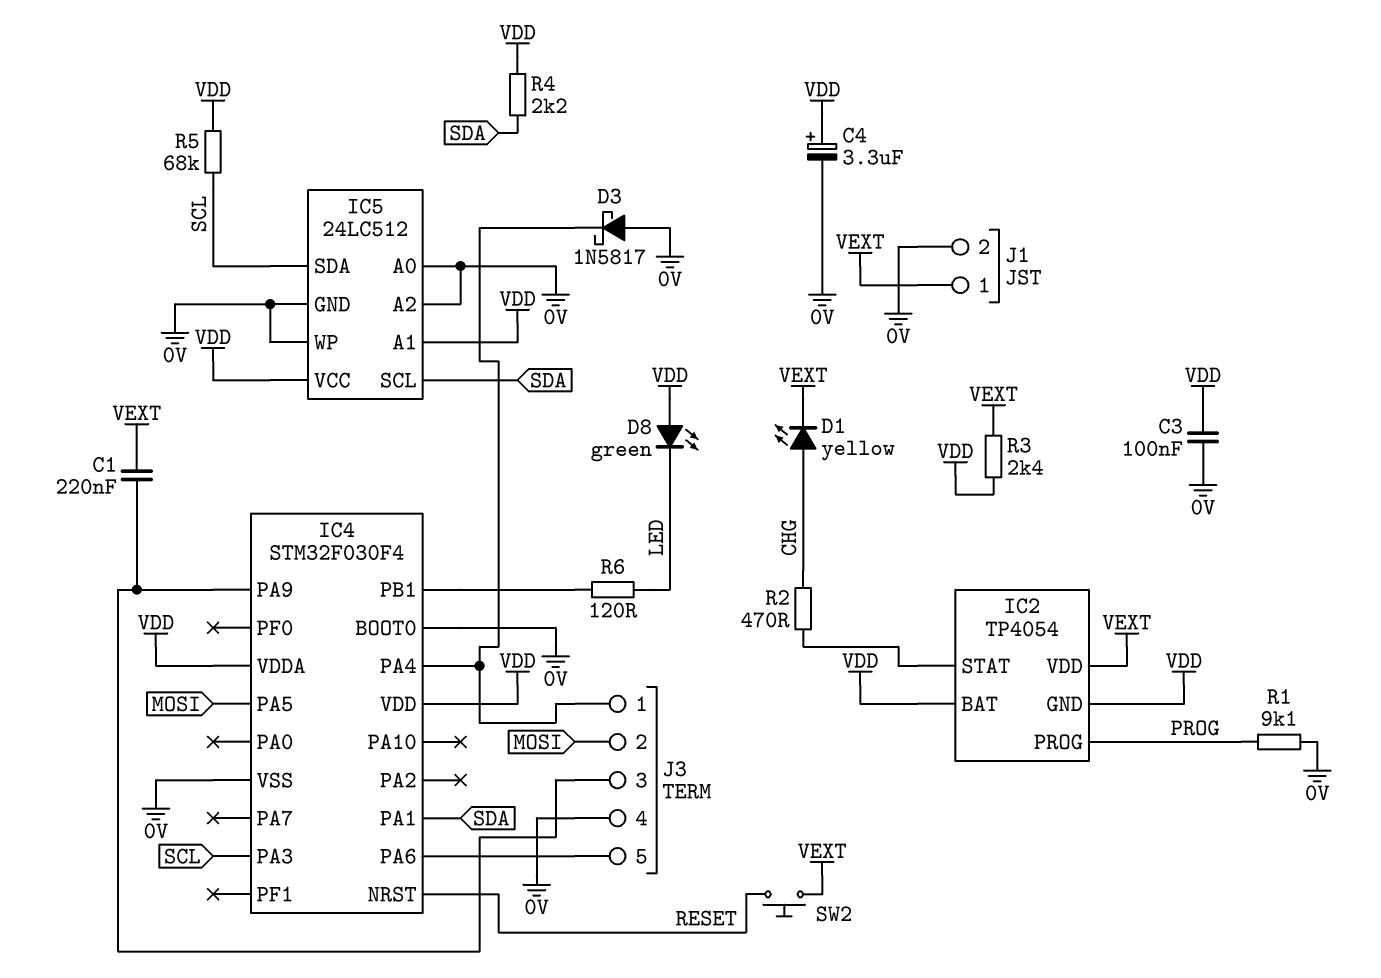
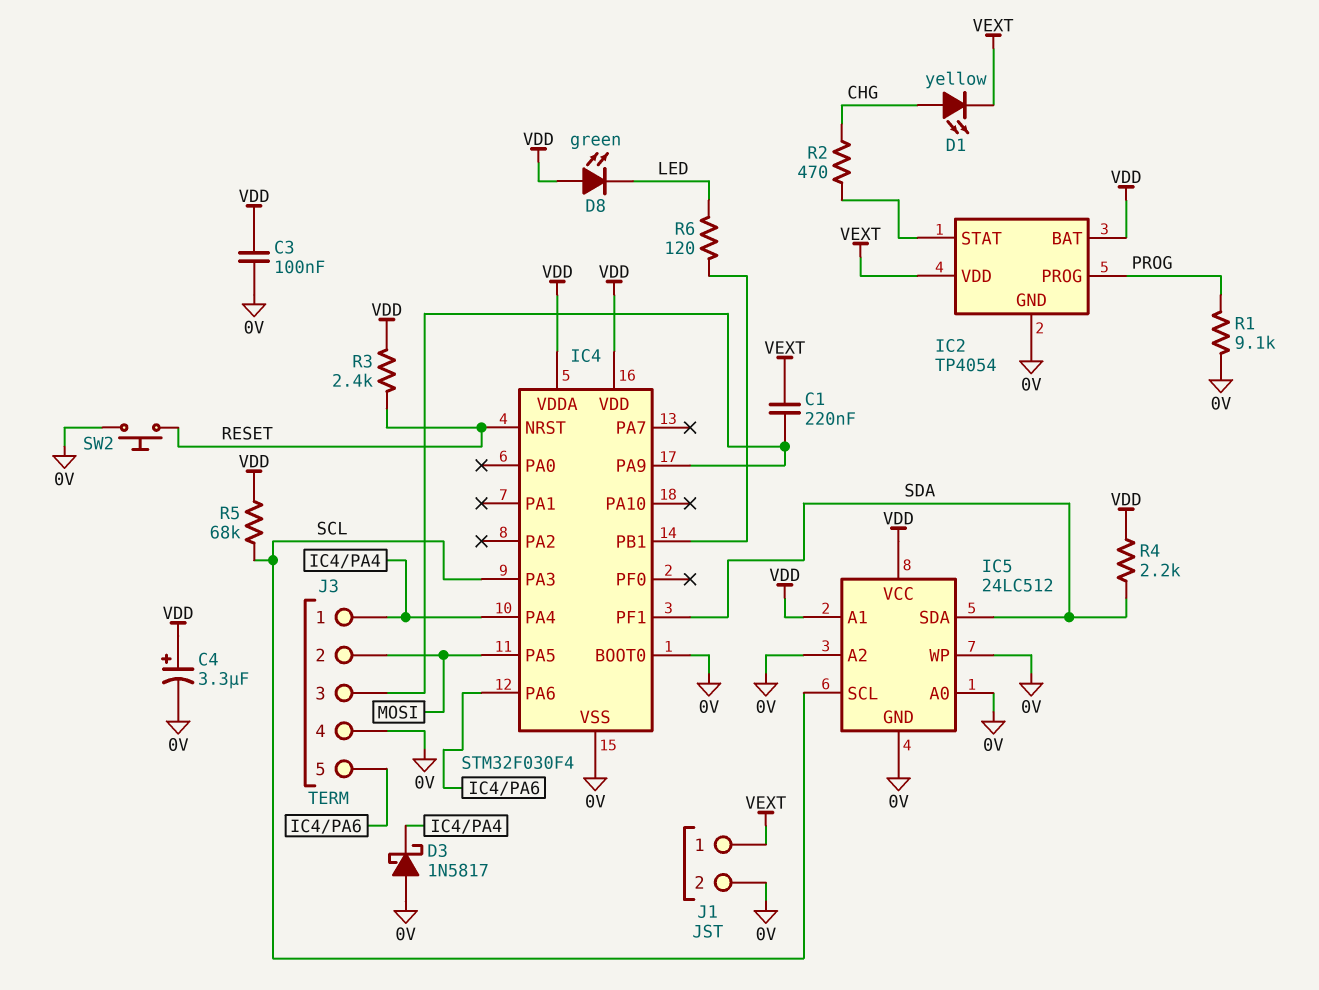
IC2 pin GND: VDD -> 0V
IC4 pin PA1: SDA -> none
IC4 pin PF1: none -> SDA
IC5 pin SCL: SDA -> SCL
IC5 pin SDA: SCL -> SDA
R3: 2.4k (VDD, VEXT) -> 2.4k (RESET, VDD)
SW2: button (RESET, VEXT) -> button (0V, RESET)

